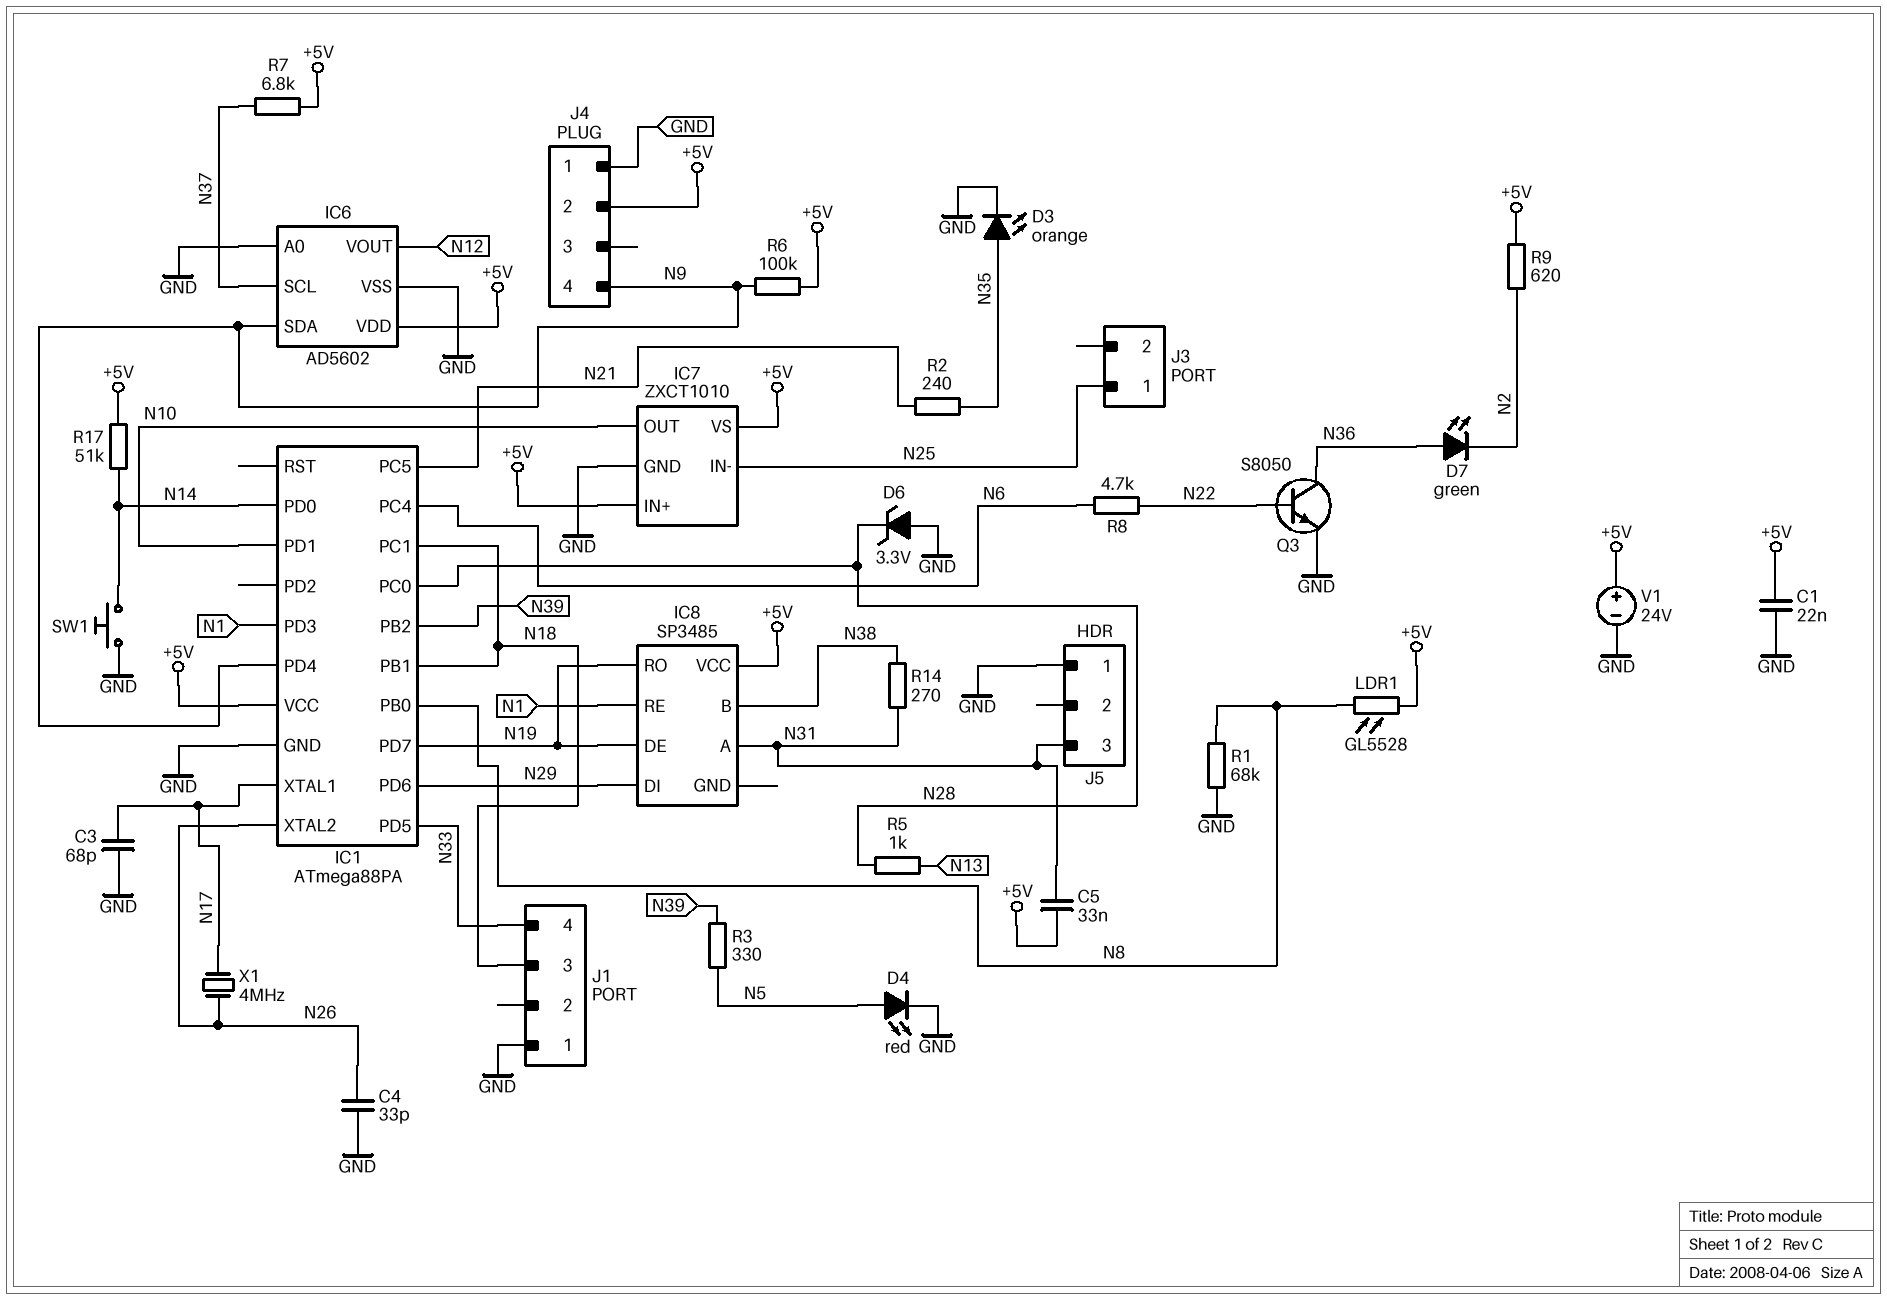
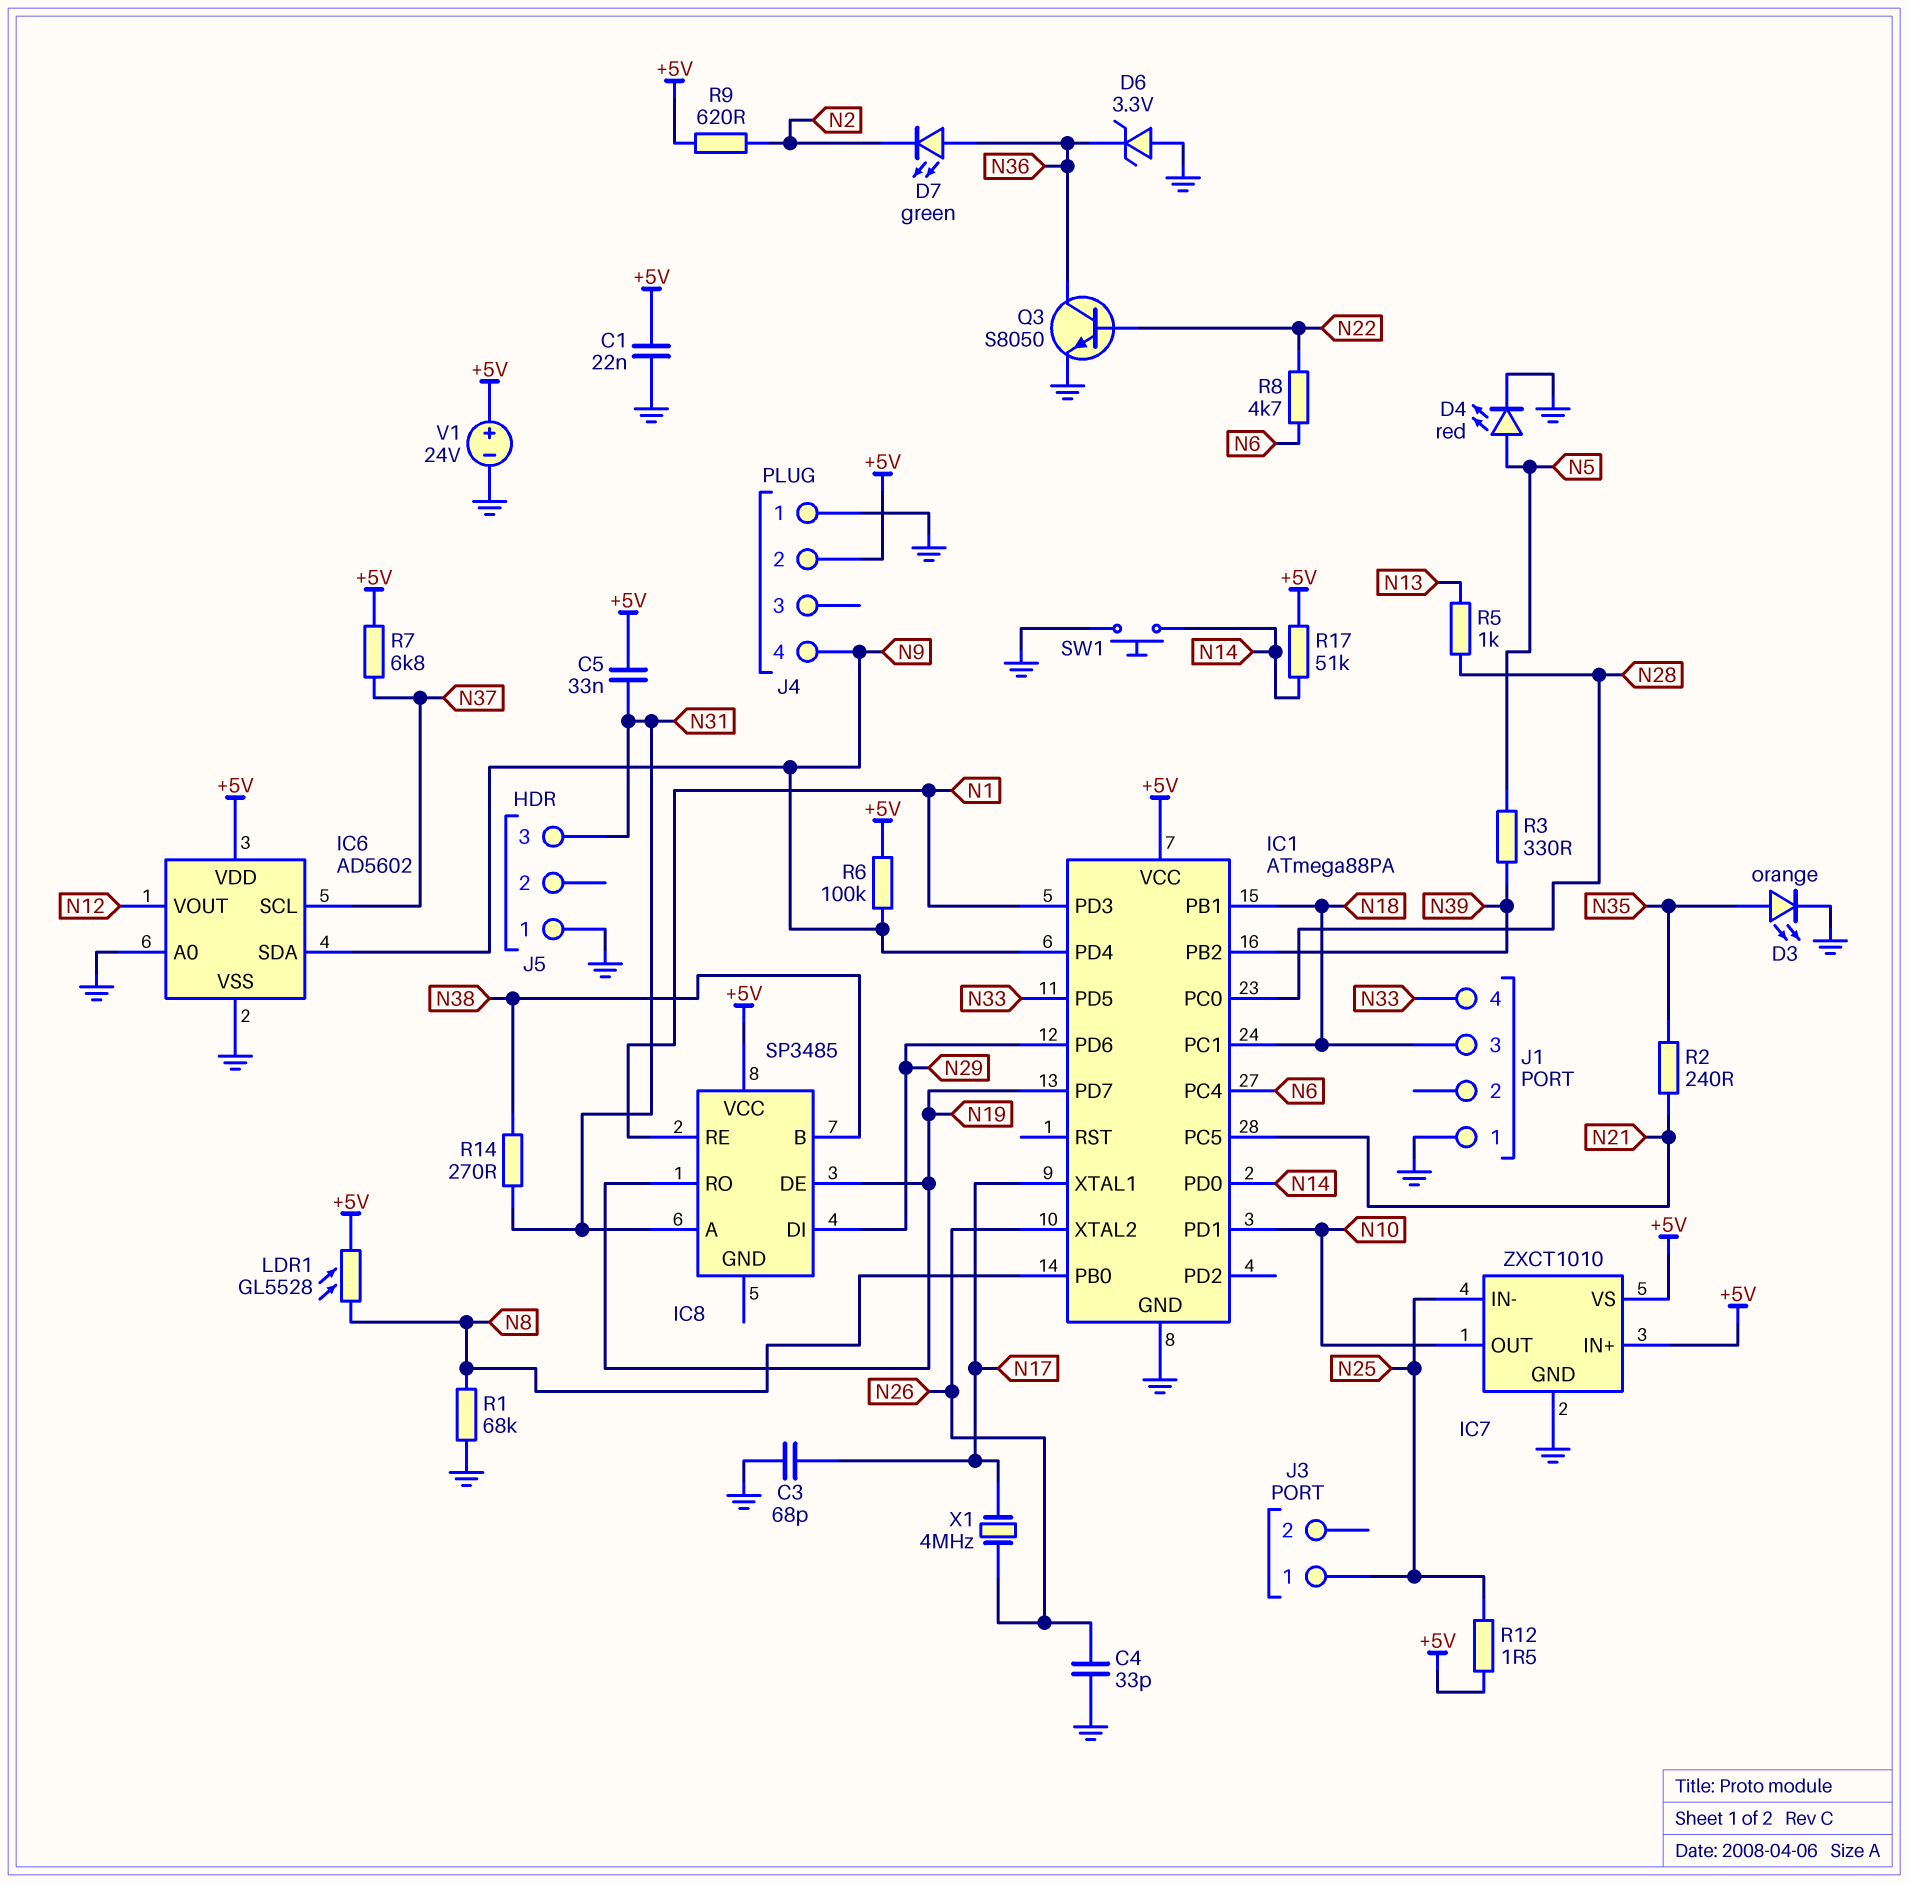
D6: zener 3.3V (A GND, K N28) -> zener 3.3V (A GND, K N36)
R12: none -> 1.5 (+5V, N25)

